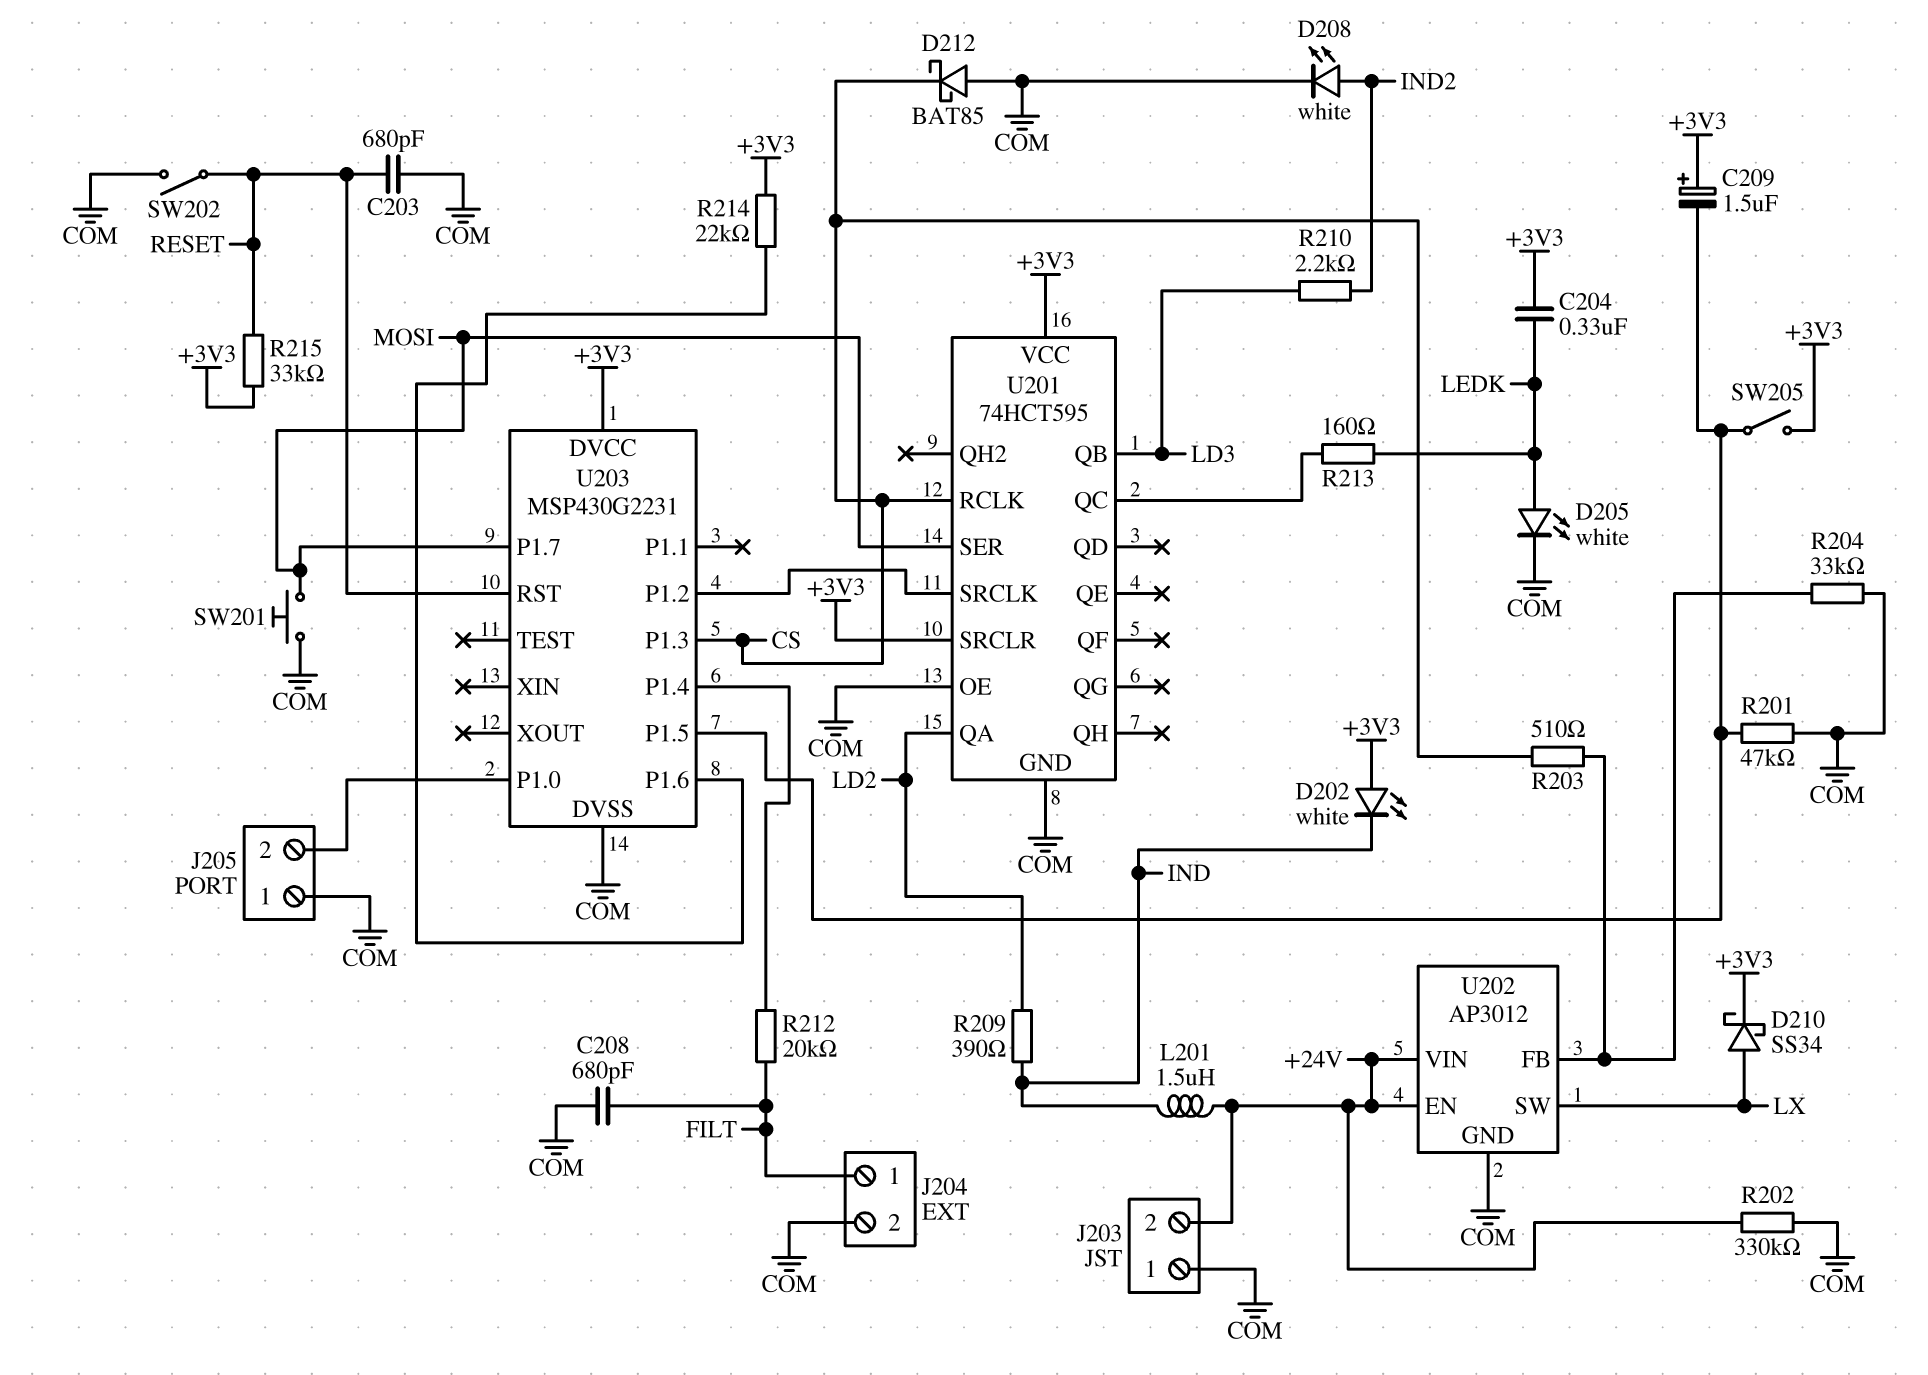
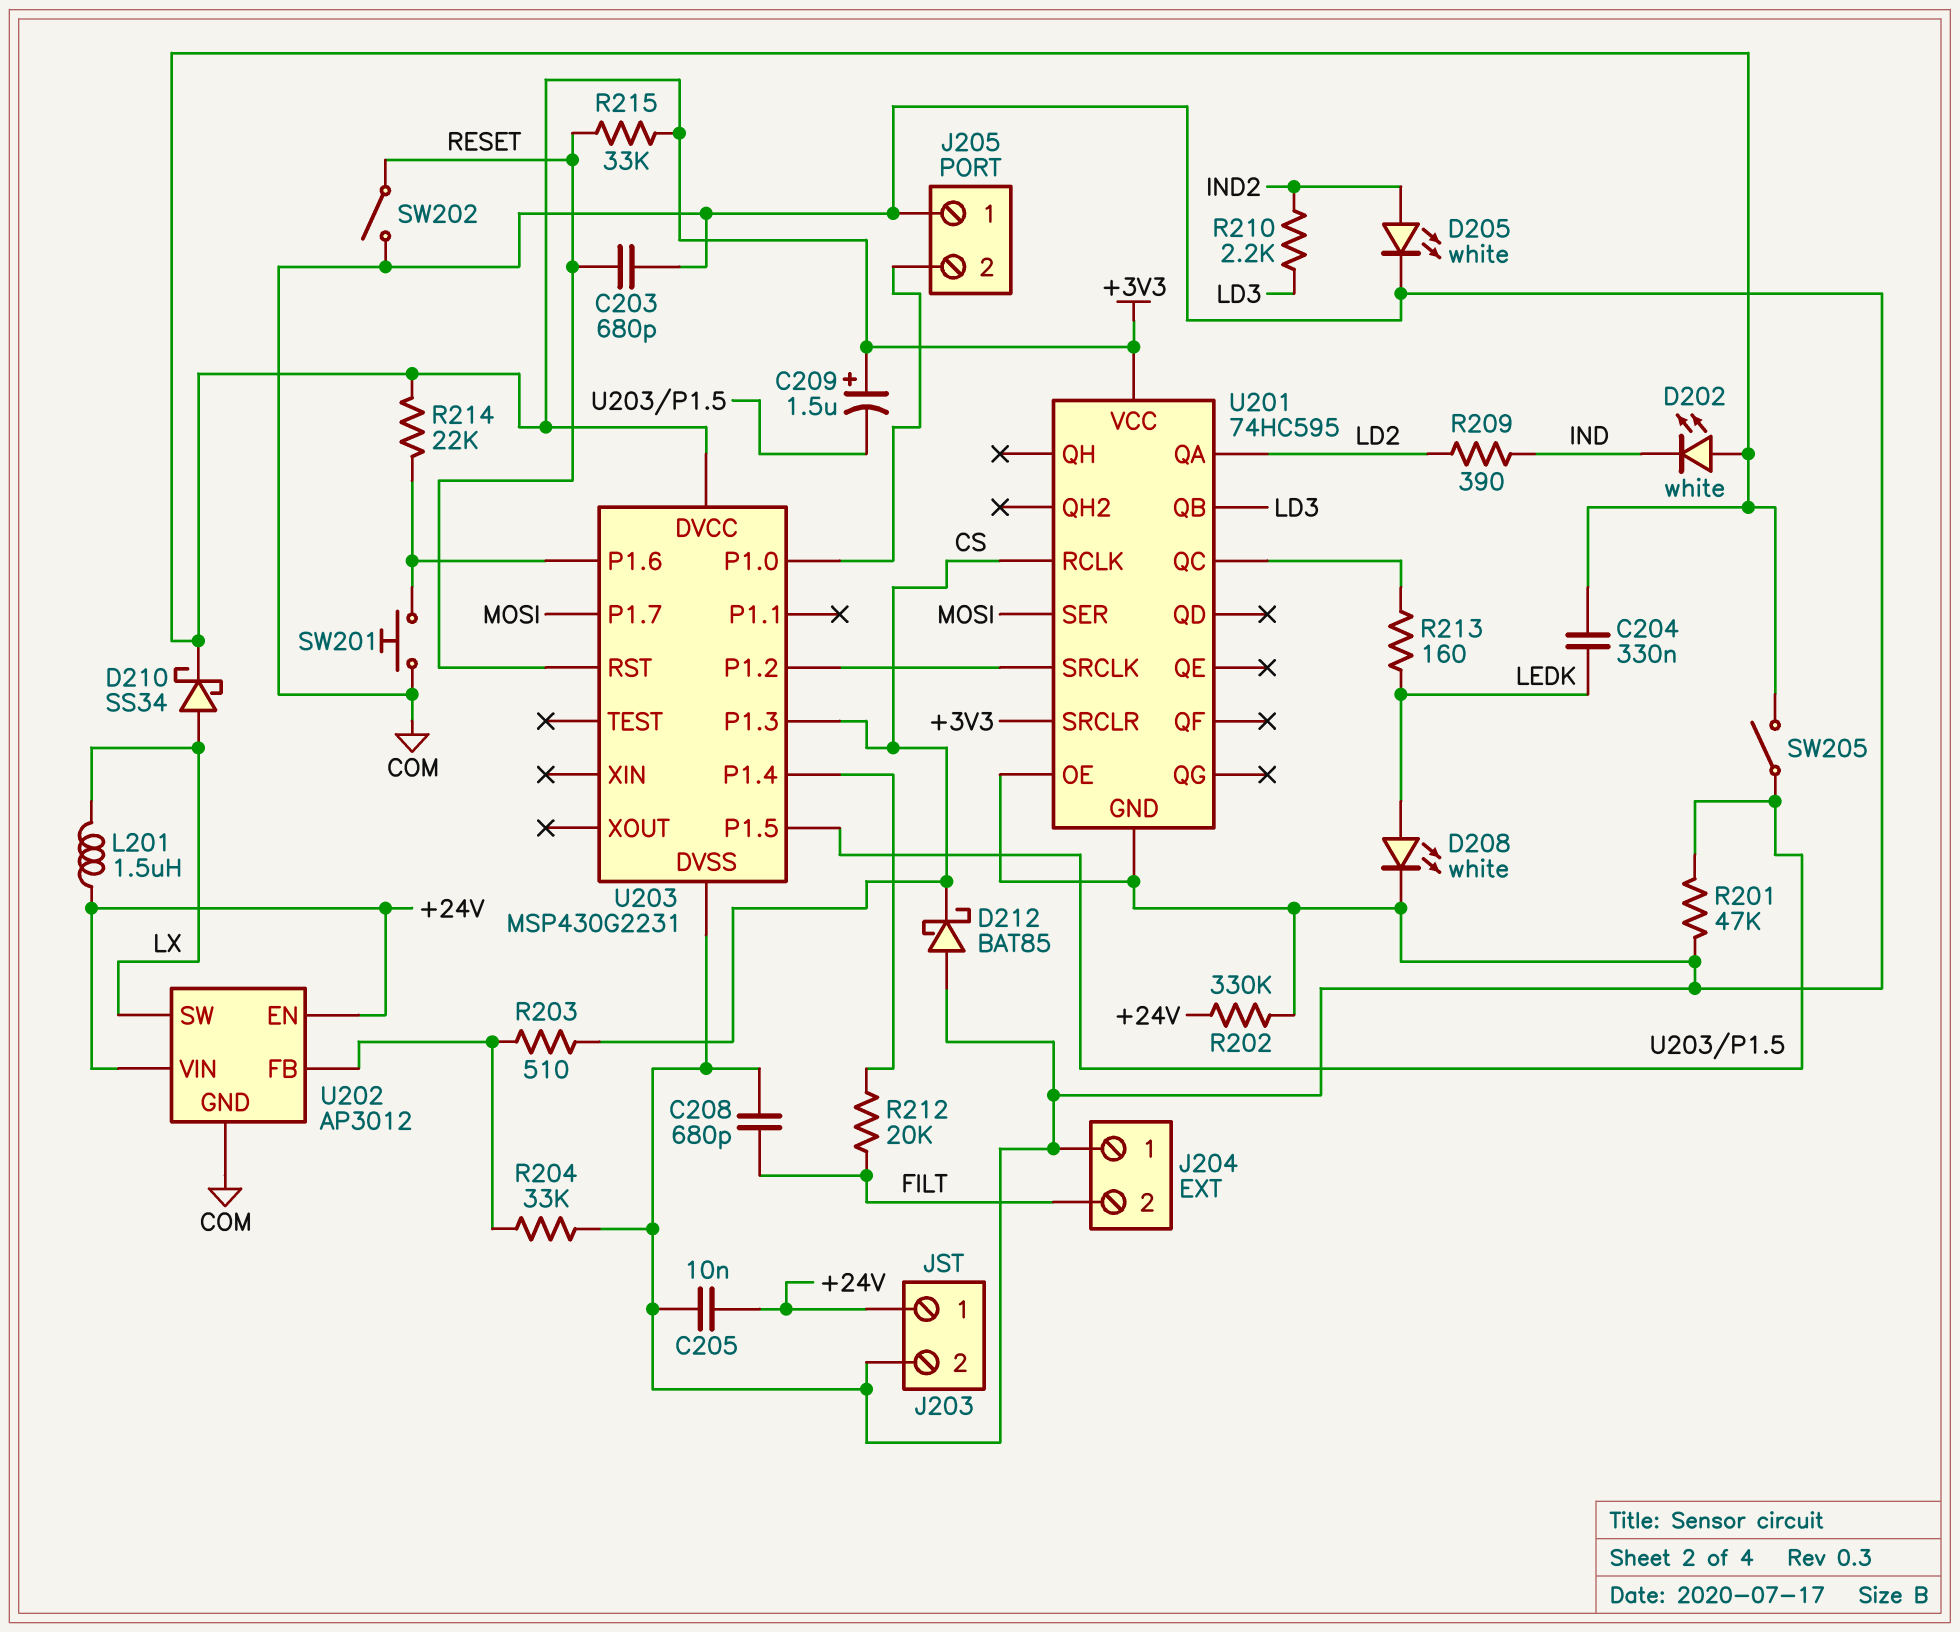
C205: none -> 10nF (+24V, COM)
D205: LED white (A LEDK, K COM) -> LED white (A IND2, K COM)
D208: LED white (A IND2, K COM) -> LED white (A LEDK, K COM)
J203 pin 1: COM -> +24V
J203 pin 2: +24V -> COM
J204 pin 1: FILT -> COM
J204 pin 2: COM -> FILT
L201: 1.5uH (+24V, IND) -> 1.5uH (+24V, LX)
SW201: button (COM, MOSI) -> button (COM, U203/P1.6)
U201: 74HCT595 -> 74HC595

